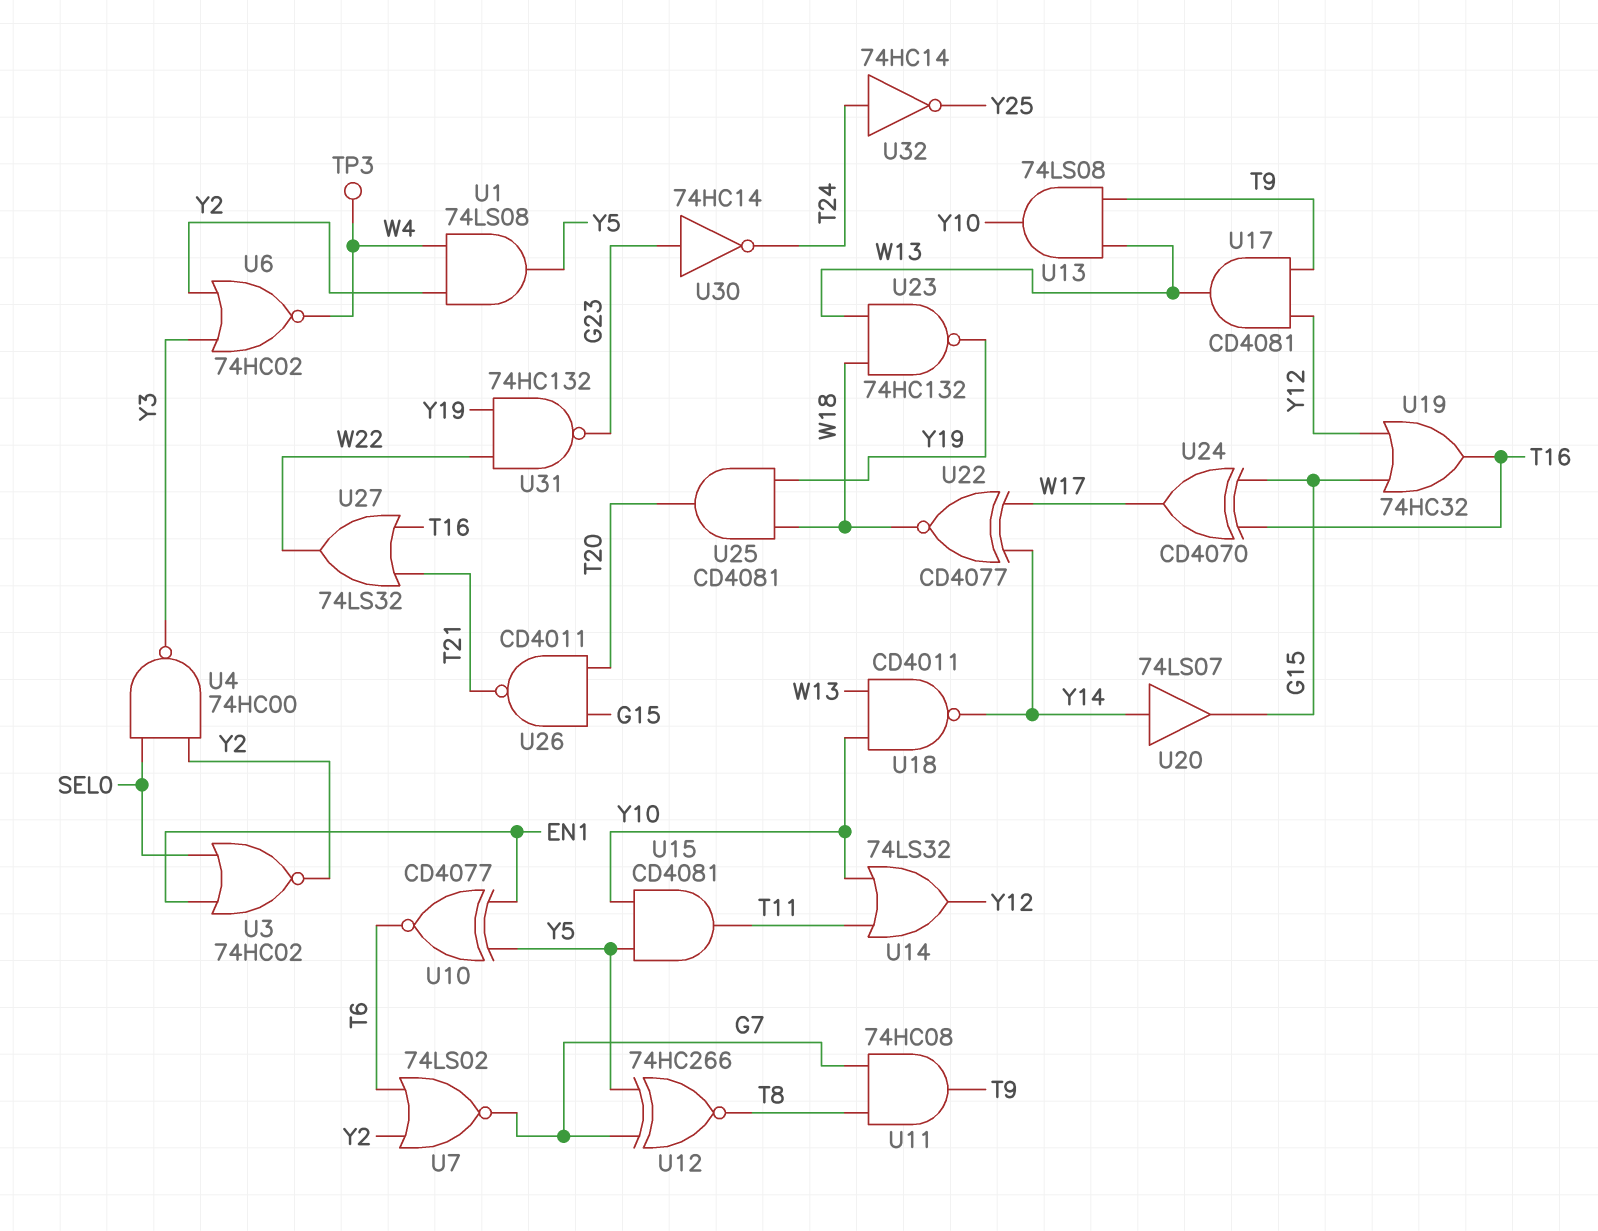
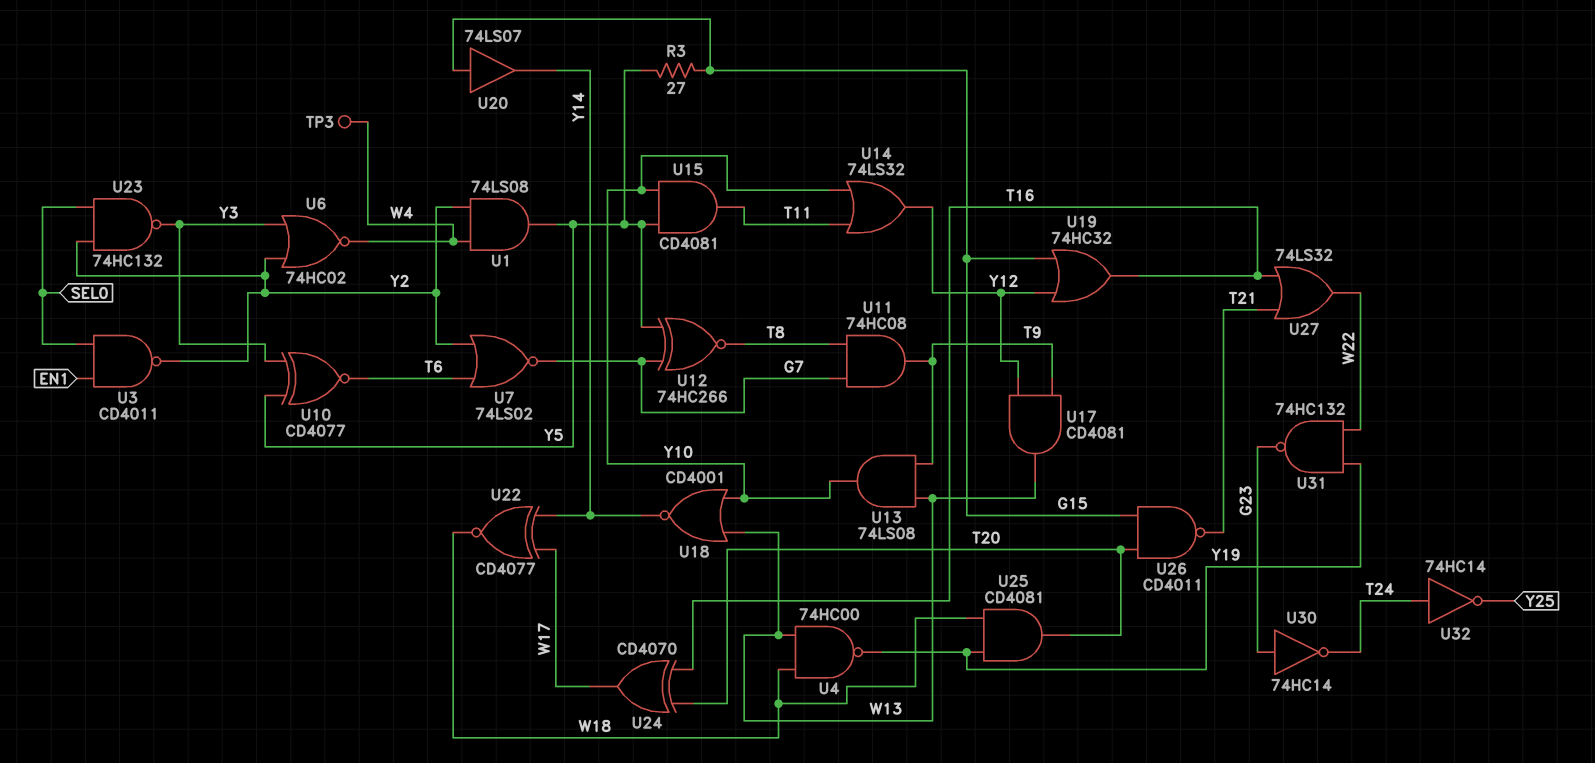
R3: none -> 27 (G15, Y5)
U3: NOR 74HC02 (in EN1, in SEL0, out Y2) -> NAND CD4011 (in EN1, in SEL0, out Y2)
U4: NAND 74HC00 (in SEL0, in Y2, out Y3) -> NAND 74HC00 (in W13, in W18, out Y19)
U10: XNOR CD4077 (in EN1, in Y5, out T6) -> XNOR CD4077 (in Y3, in Y5, out T6)
U18: NAND CD4011 (in W13, in Y10, out Y14) -> NOR CD4001 (in W13, in Y10, out Y14)
U20: buffer 74LS07 (in Y14, out G15) -> buffer 74LS07 (in G15, out Y14)
U23: NAND 74HC132 (in W13, in W18, out Y19) -> NAND 74HC132 (in SEL0, in Y2, out Y3)
U24: XOR CD4070 (in G15, in T16, out W17) -> XOR CD4070 (in T16, in T20, out W17)

